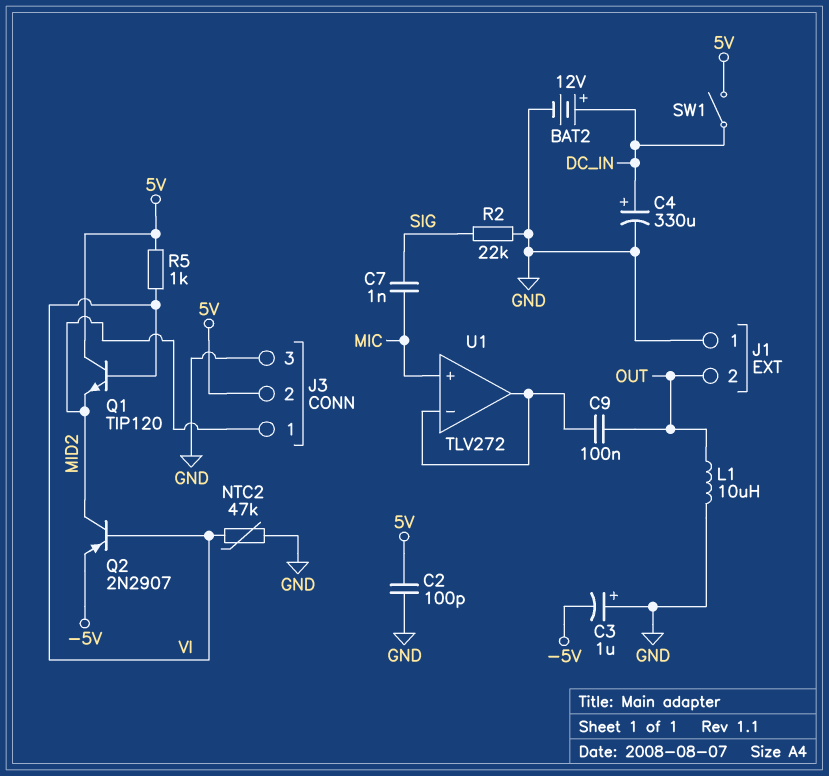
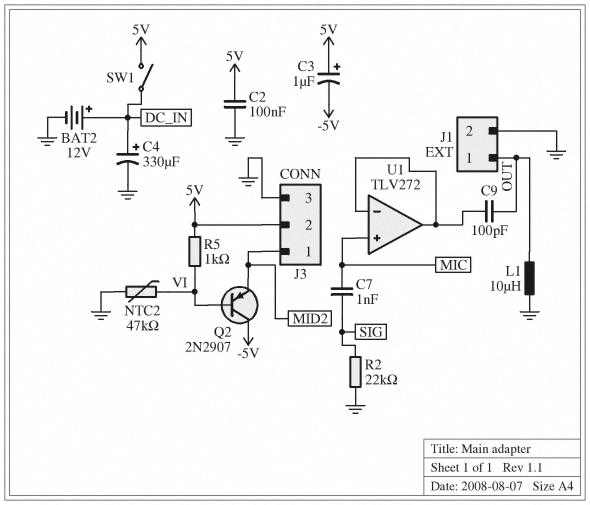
C2: 100pF (5V, GND) -> 100nF (5V, GND)
C3: 1uF (plus GND, minus -5V) -> 1uF (plus 5V, minus -5V)
C9: 100nF (OUT, U1/in-) -> 100pF (OUT, U1/in-)
J1 pin 1: GND -> OUT
J1 pin 2: OUT -> GND
Q1: NPN TIP120 (B VI, C 5V, E MID2) -> none
Q2: PNP 2N2907 (B VI, C MID2, E -5V) -> PNP 2N2907 (B VI, C -5V, E MID2)

